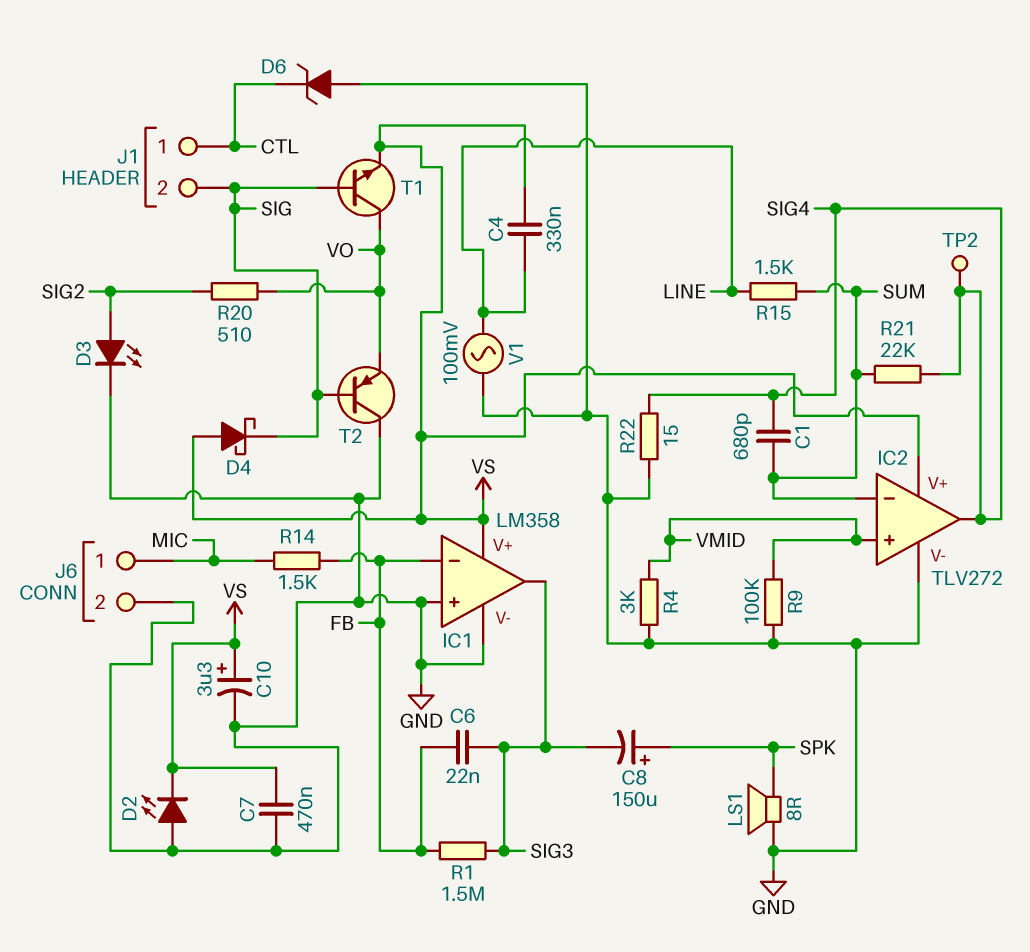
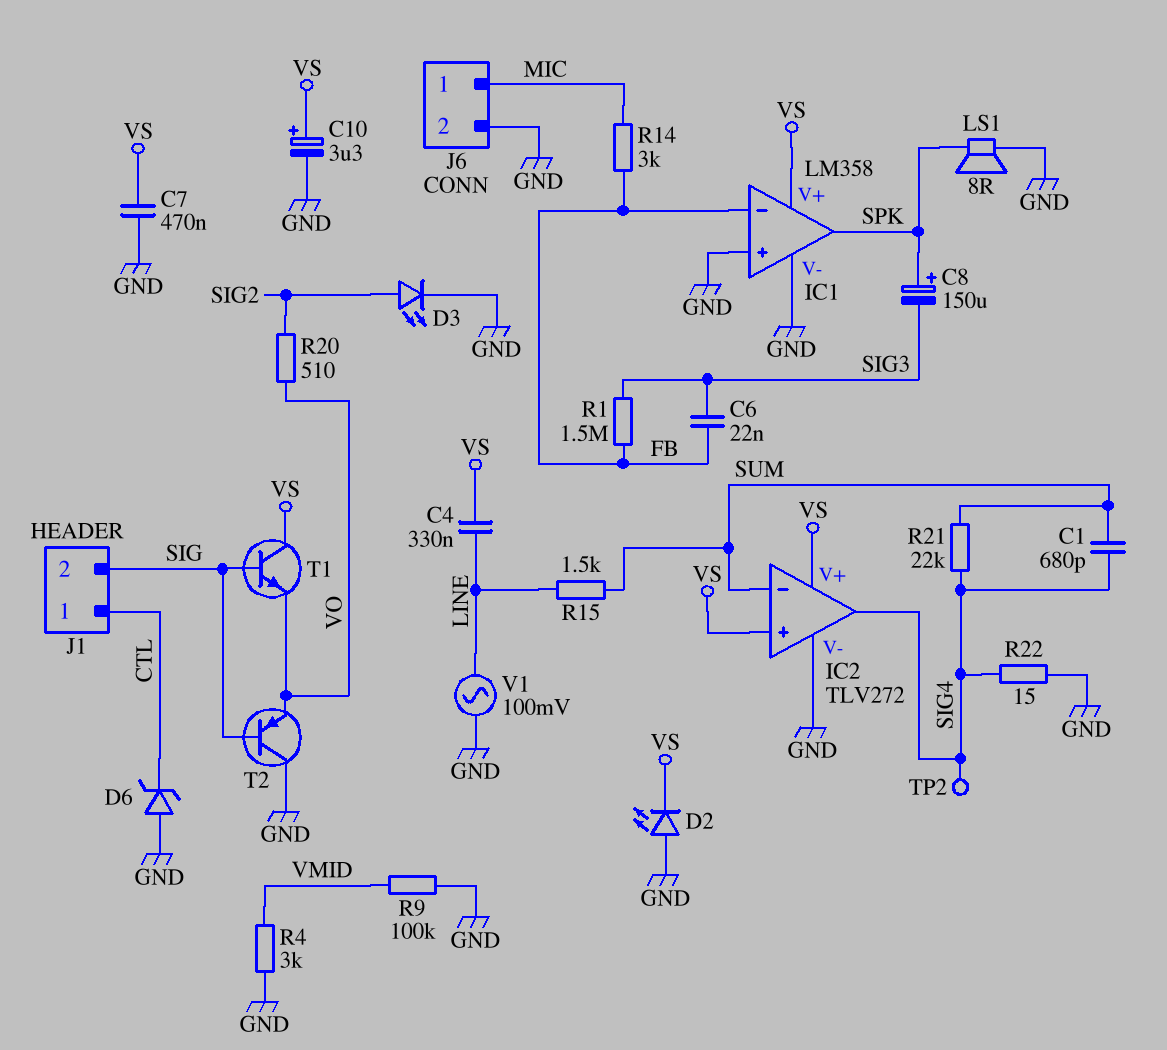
D4: schottky (A VS, K SIG) -> none
IC1 pin out: SIG3 -> SPK
IC2 pin in+: VMID -> VS
R14: 1.5k (FB, MIC) -> 3k (FB, MIC)
T1: NPN (B SIG, C VO, E VS) -> NPN (B SIG, C VS, E VO)

